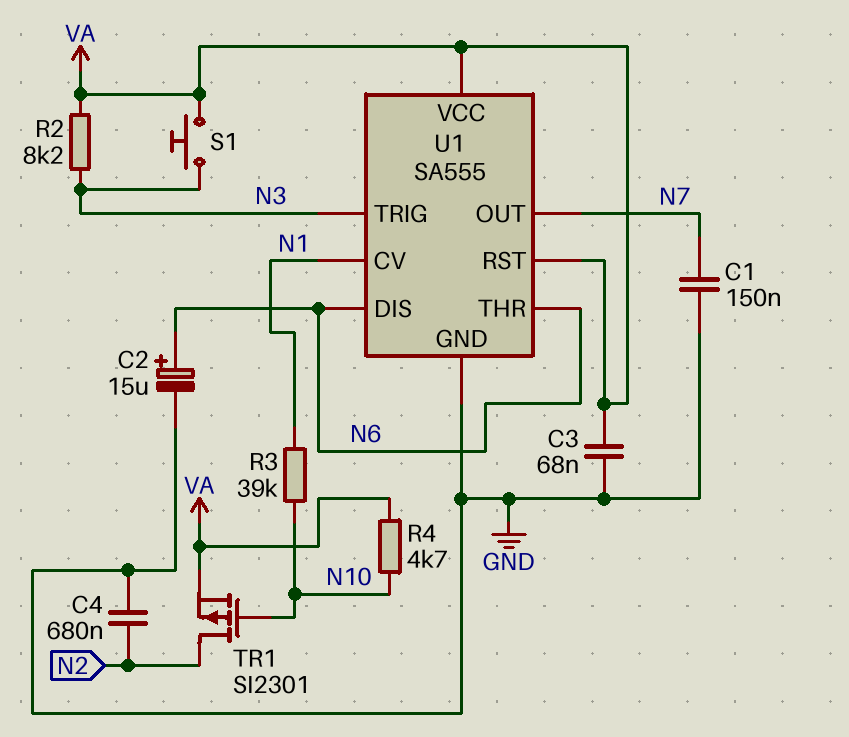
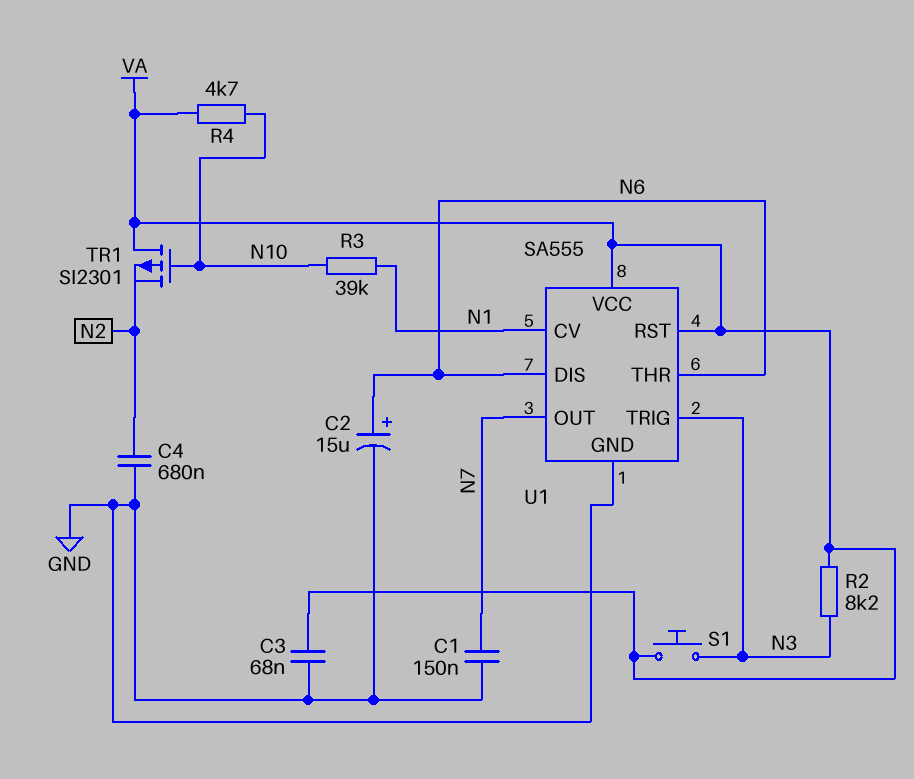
TR1: PMOS SI2301 (G N10, D N2, S VA) -> PMOS SI2301 (G N10, D VA, S N2)

